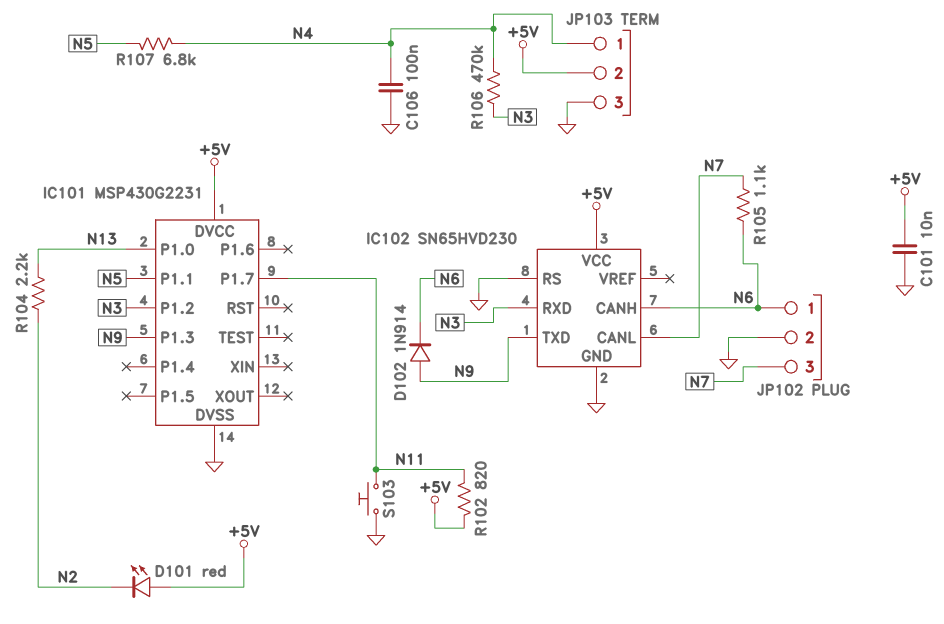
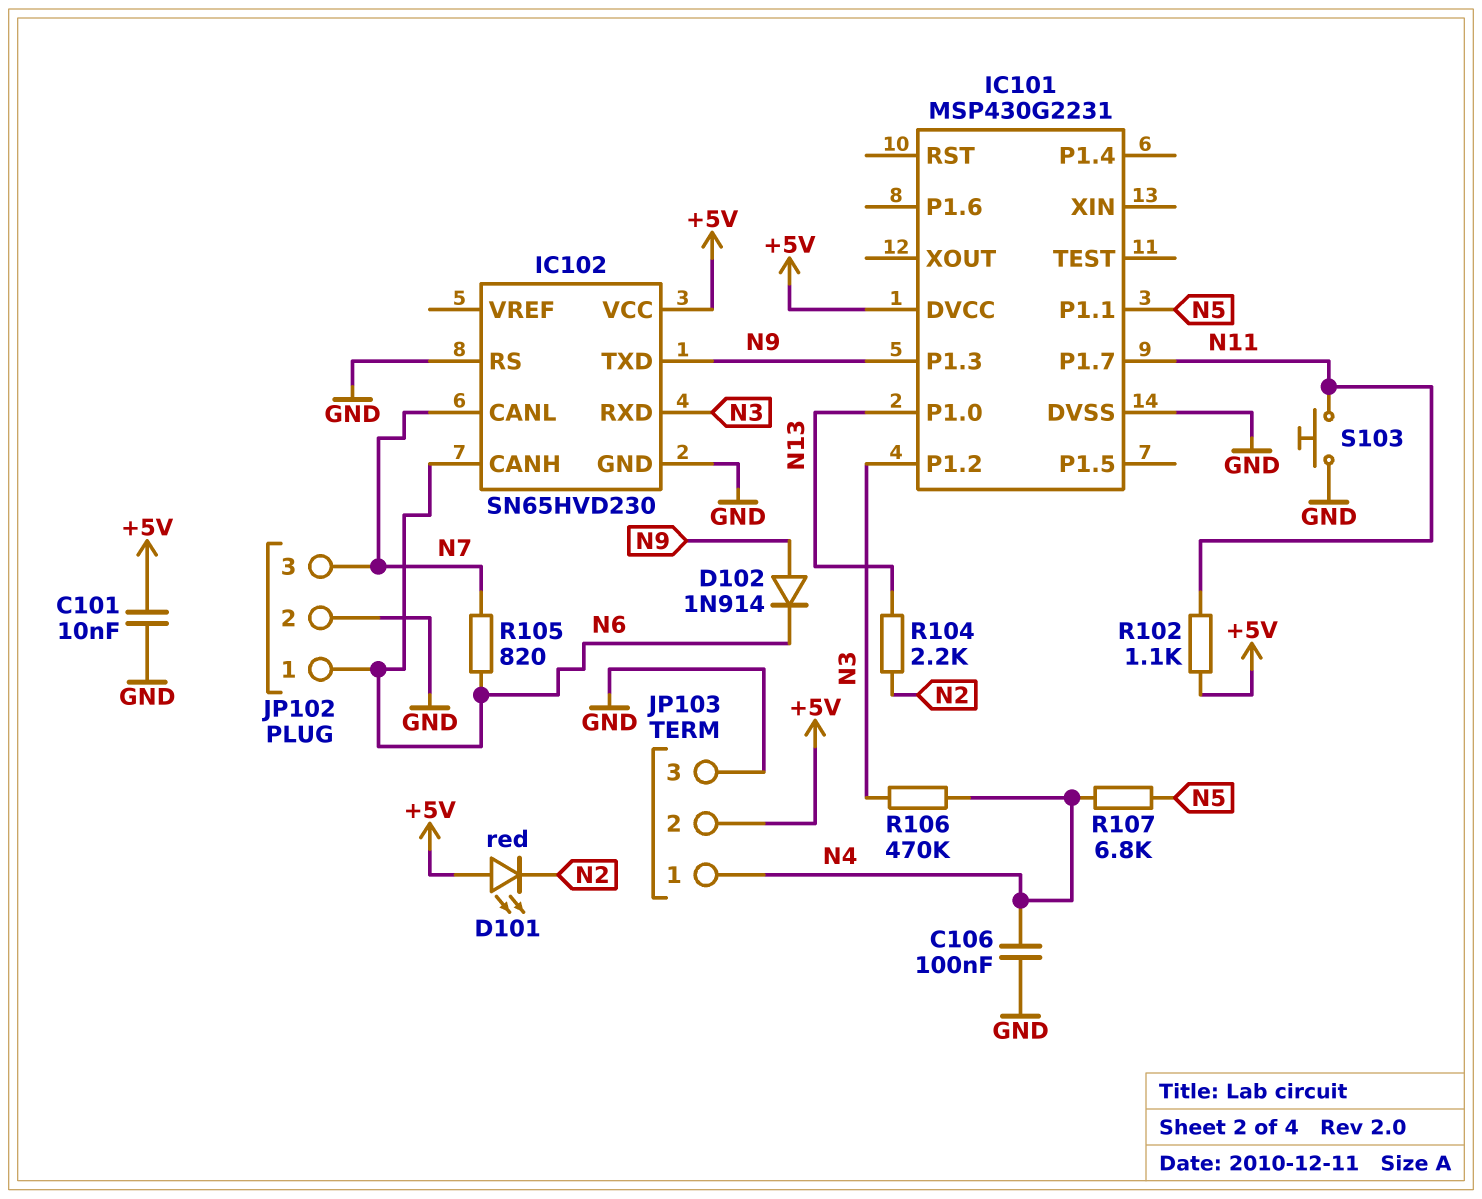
R102: 820 (+5V, N11) -> 1.1k (+5V, N11)
R105: 1.1k (N6, N7) -> 820 (N6, N7)

